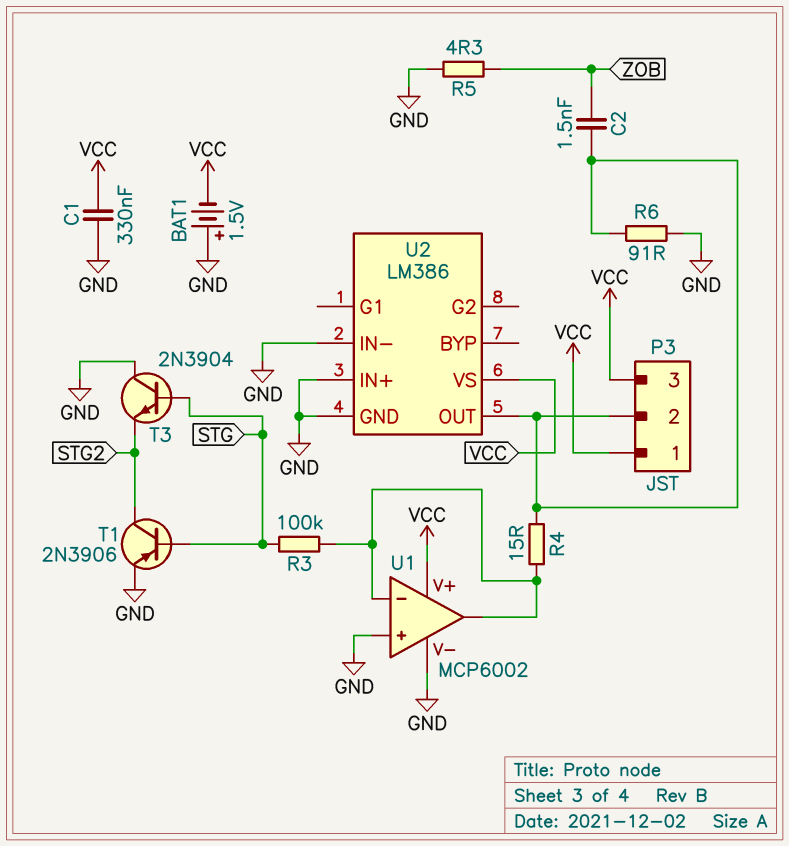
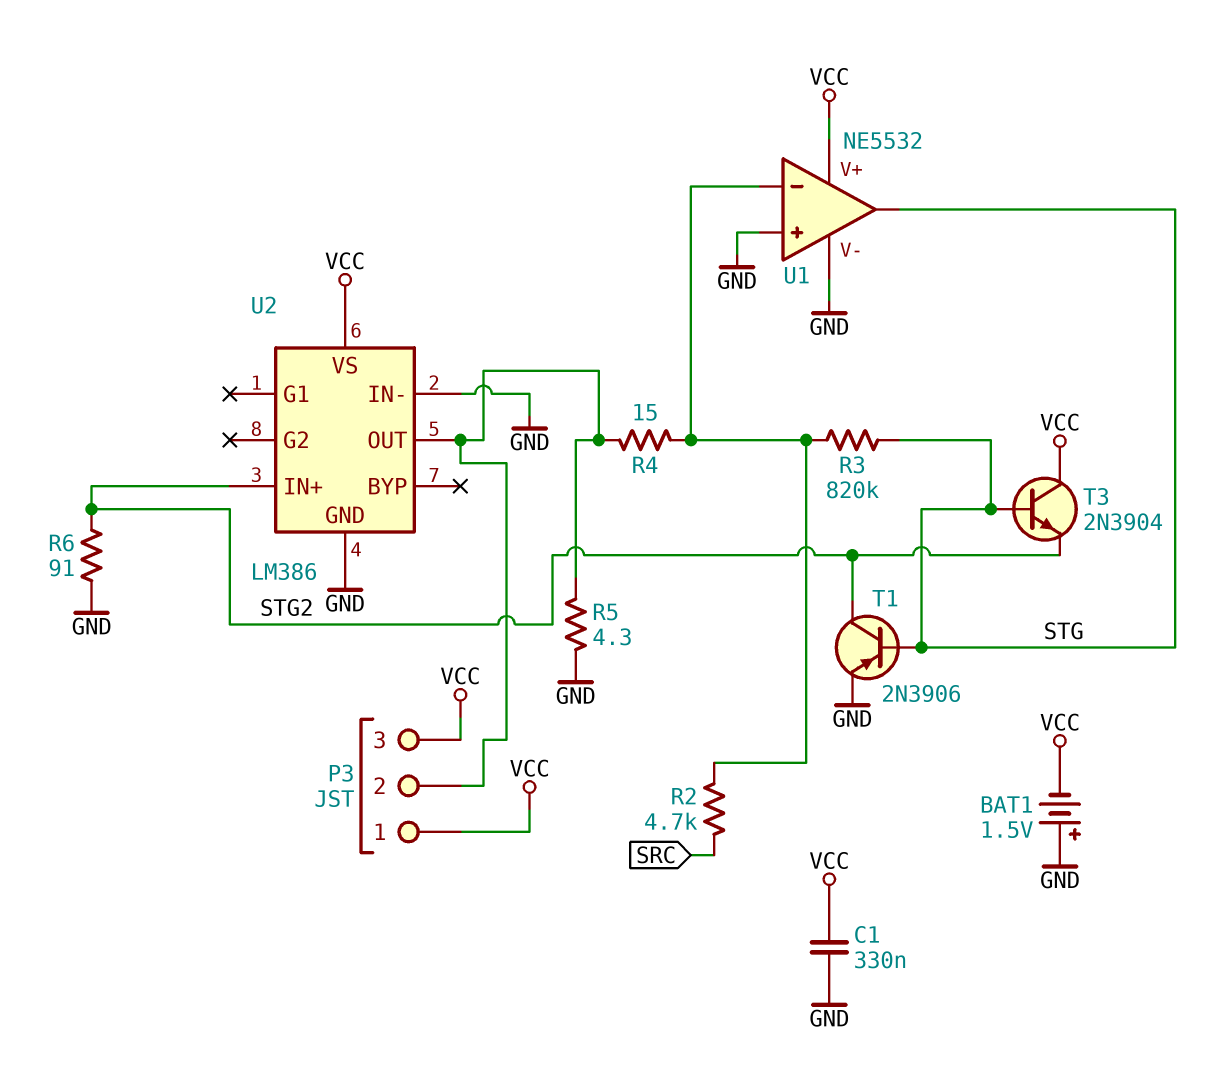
C2: 1.5nF (P3/2, ZOB) -> none
R2: none -> 4.7k (SRC, U1/in-)
R3: 100k (STG, U1/in-) -> 820k (STG, U1/in-)
R5: 4.3 (GND, ZOB) -> 4.3 (GND, P3/2)
R6: 91 (GND, P3/2) -> 91 (GND, STG2)
T3: NPN 2N3904 (B STG, C GND, E STG2) -> NPN 2N3904 (B STG, C VCC, E STG2)
U1: MCP6002 -> NE5532
U1 pin out: U1/in- -> STG
U2 pin IN+: GND -> STG2

